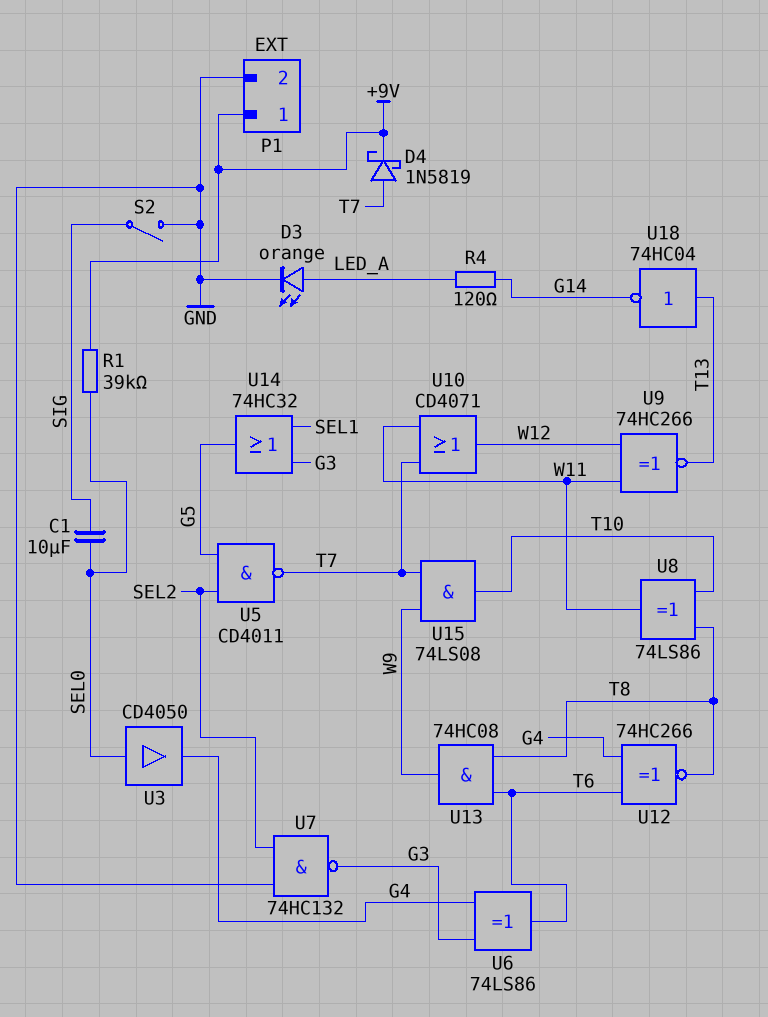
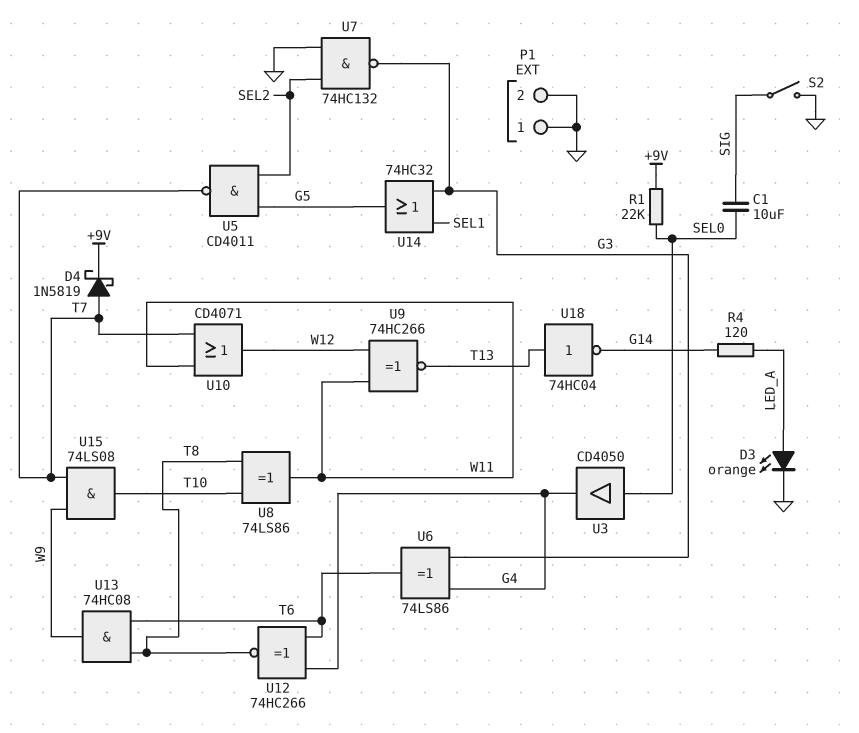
P1 pin 1: +9V -> GND
R1: 39k (+9V, SEL0) -> 22k (+9V, SEL0)

